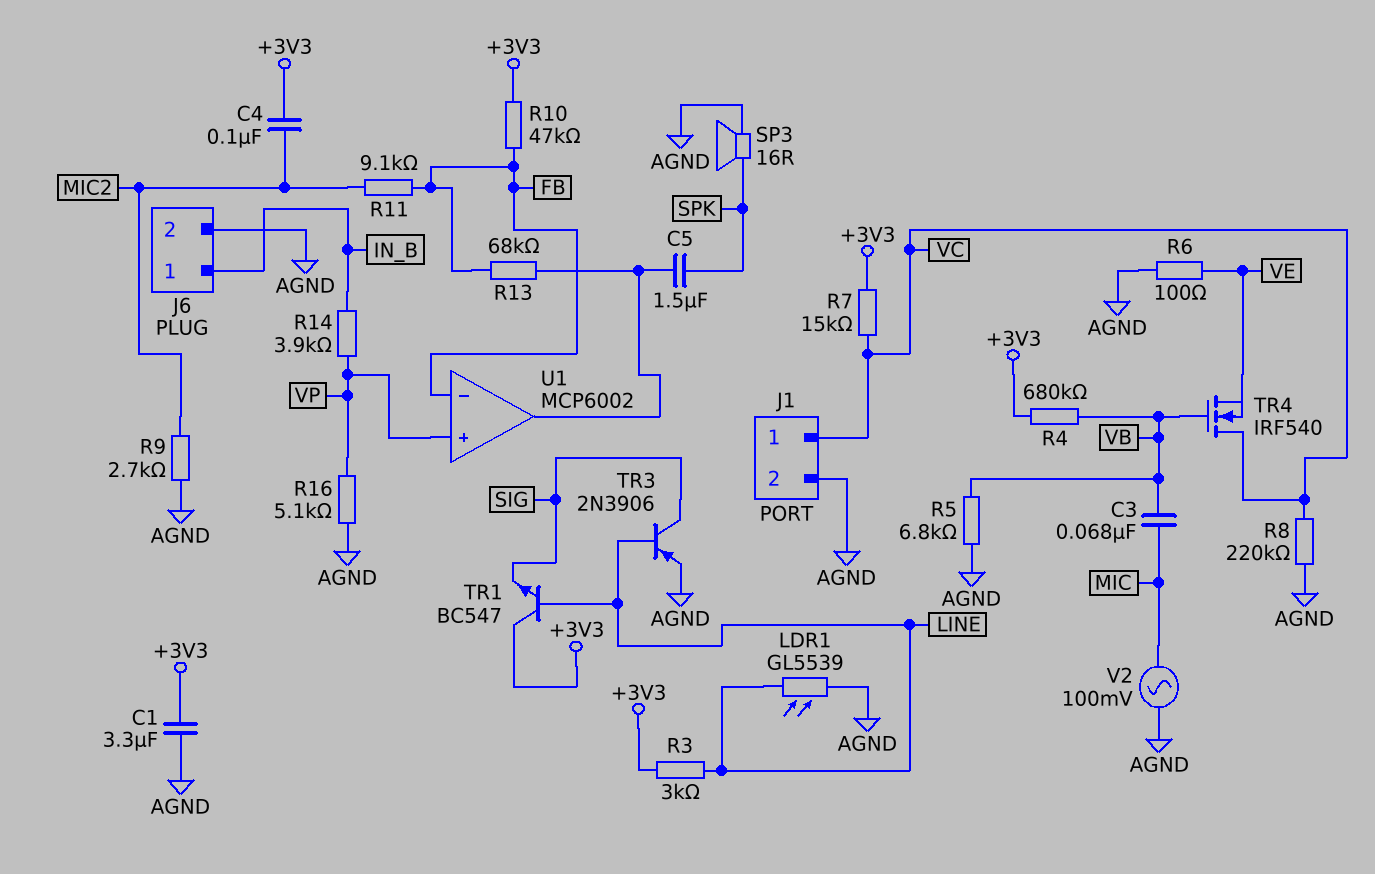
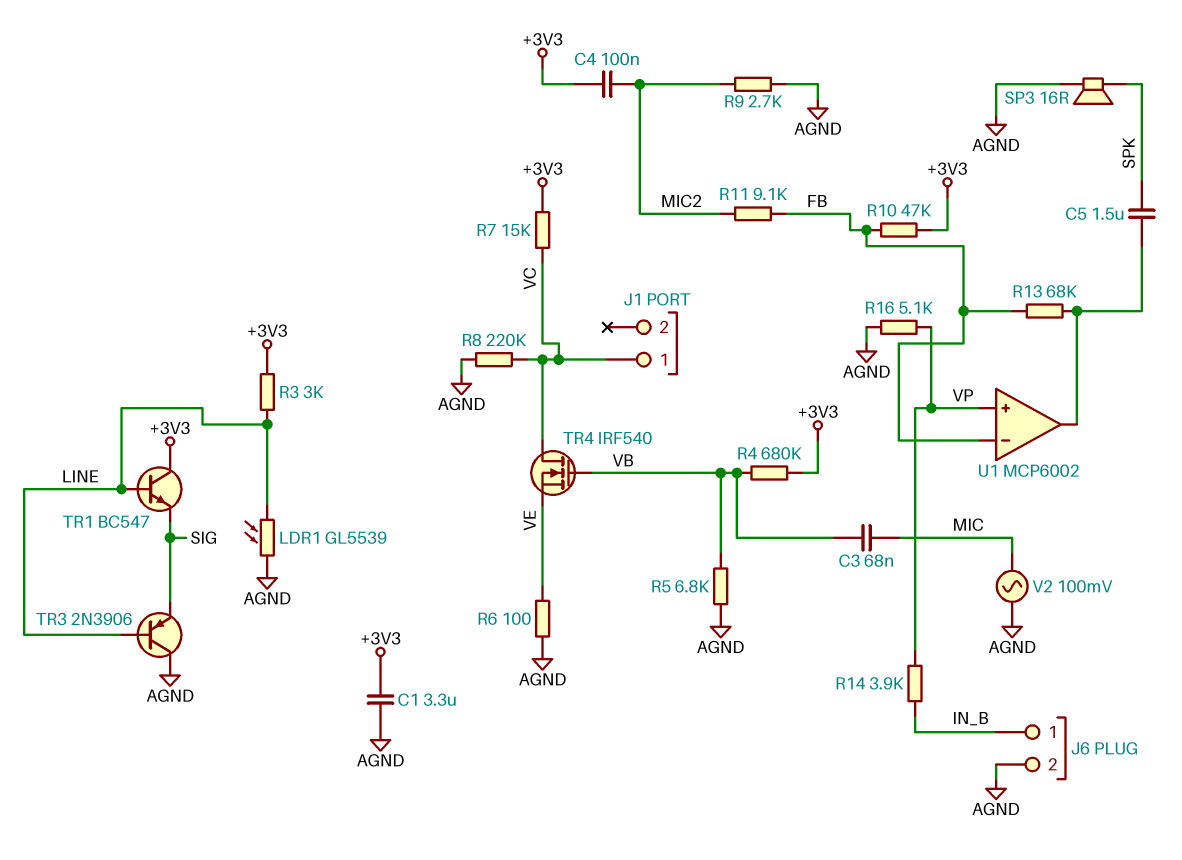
J1 pin 2: AGND -> none
TR3: PNP 2N3906 (B LINE, C SIG, E AGND) -> PNP 2N3906 (B LINE, C AGND, E SIG)

